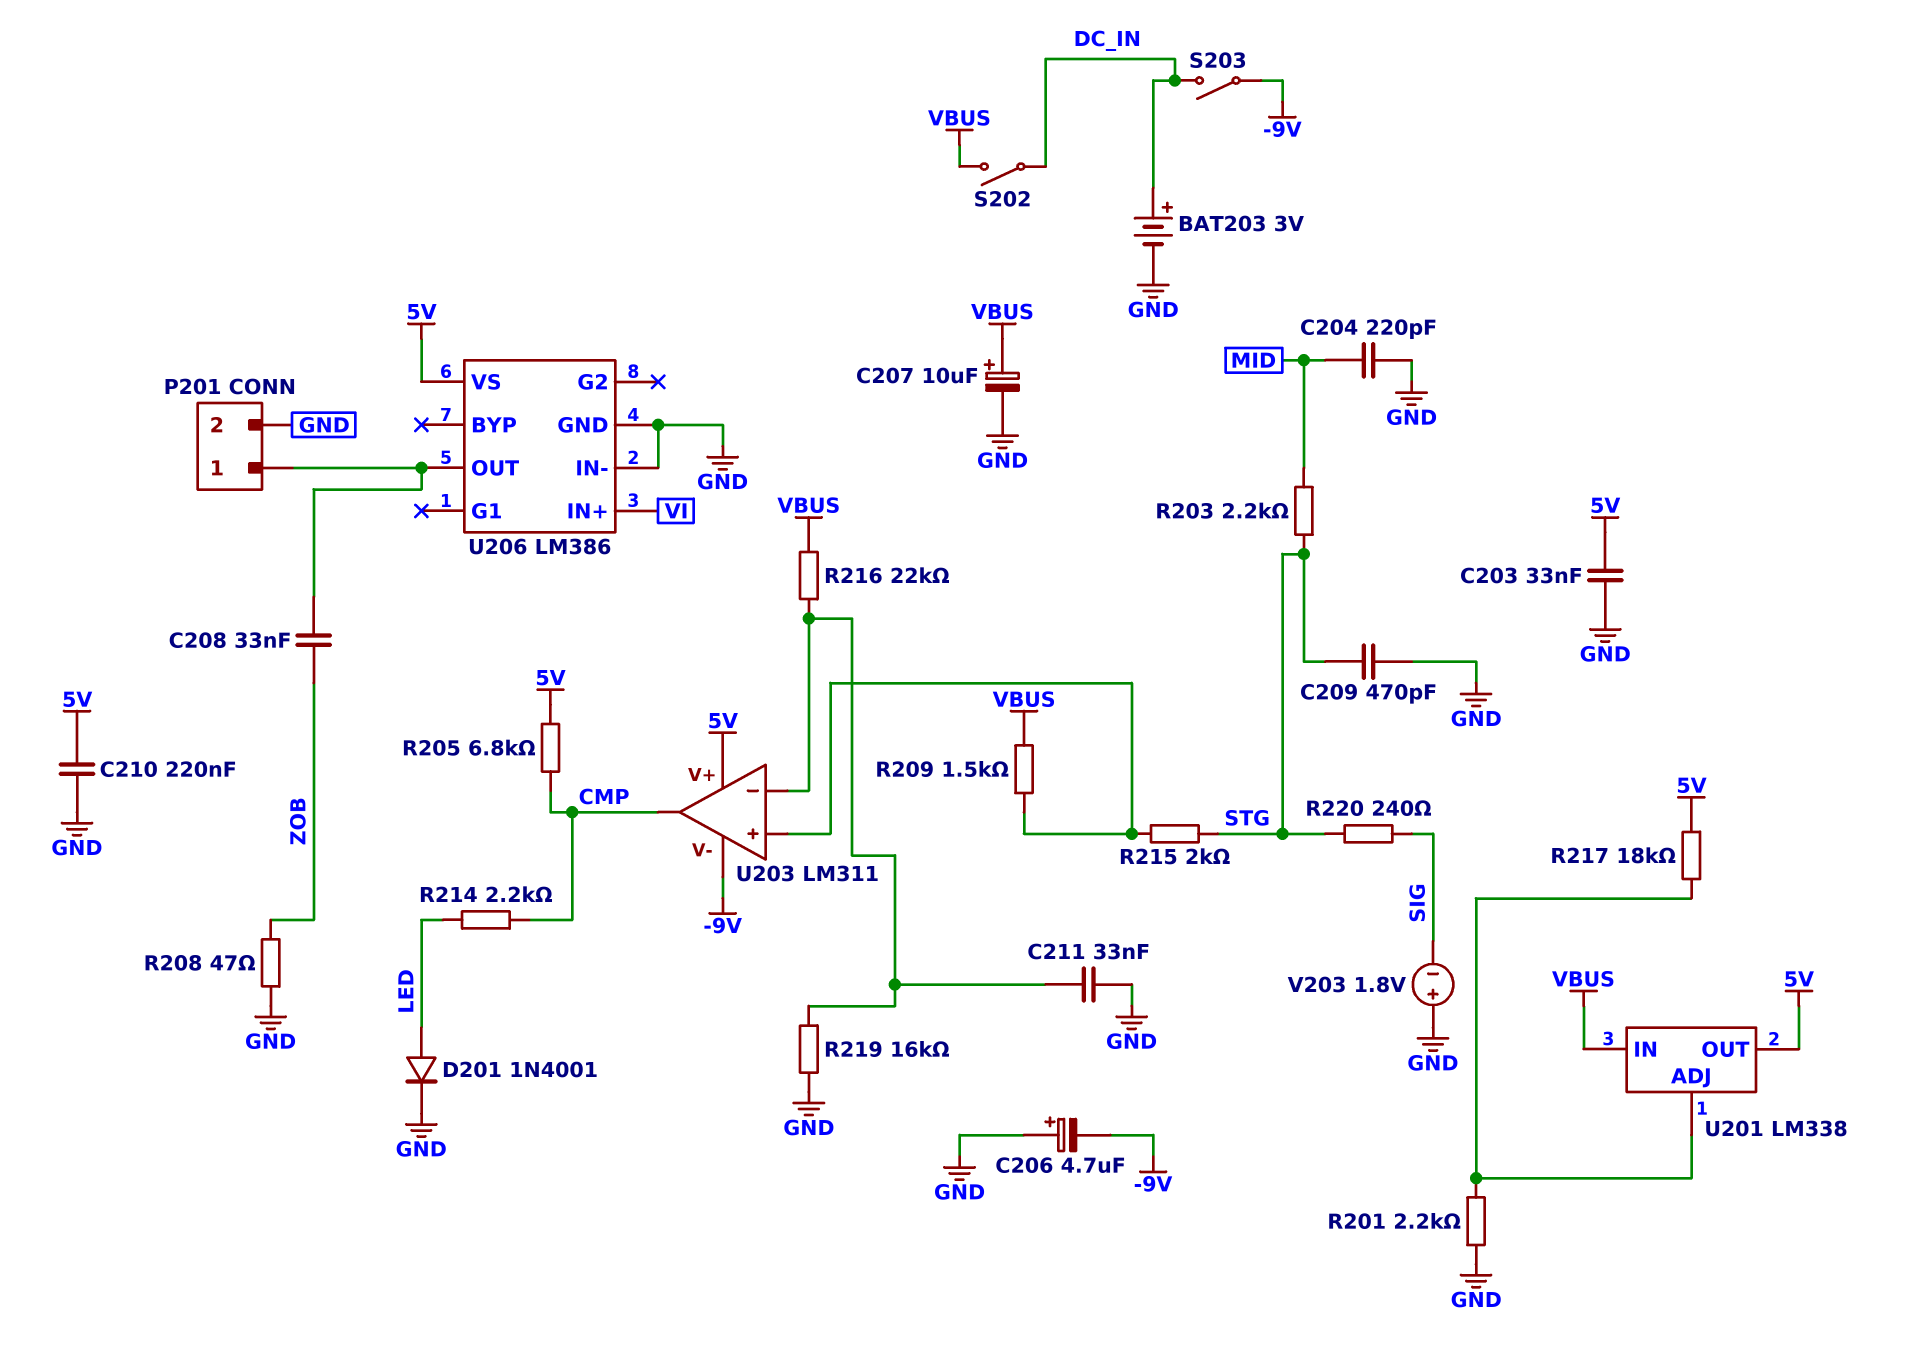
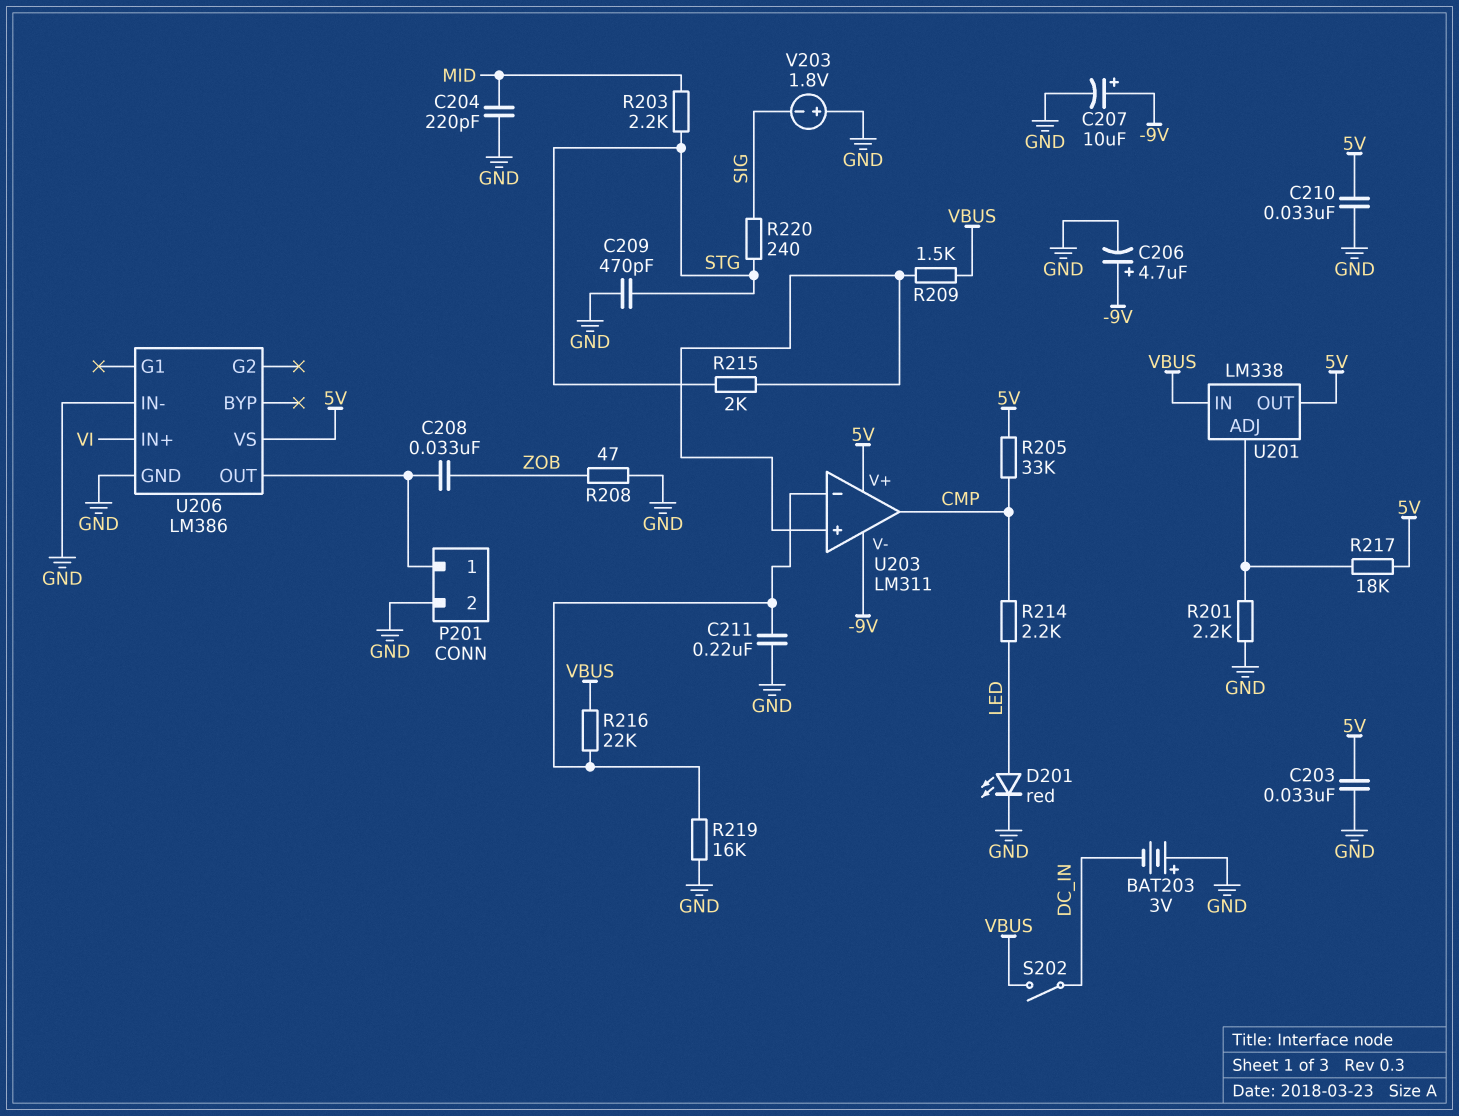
BAT203: 3V (plus DC_IN, minus GND) -> 3V (plus GND, minus DC_IN)
C206: 4.7uF (plus GND, minus -9V) -> 4.7uF (plus -9V, minus GND)
C207: 10uF (plus VBUS, minus GND) -> 10uF (plus -9V, minus GND)
C210: 220nF (5V, GND) -> 33nF (5V, GND)
C211: 33nF (GND, U203/in-) -> 220nF (GND, U203/in-)
D201: diode 1N4001 (A LED, K GND) -> LED red (A LED, K GND)
R205: 6.8k (5V, CMP) -> 33k (5V, CMP)
S203: switch (-9V, DC_IN) -> none

